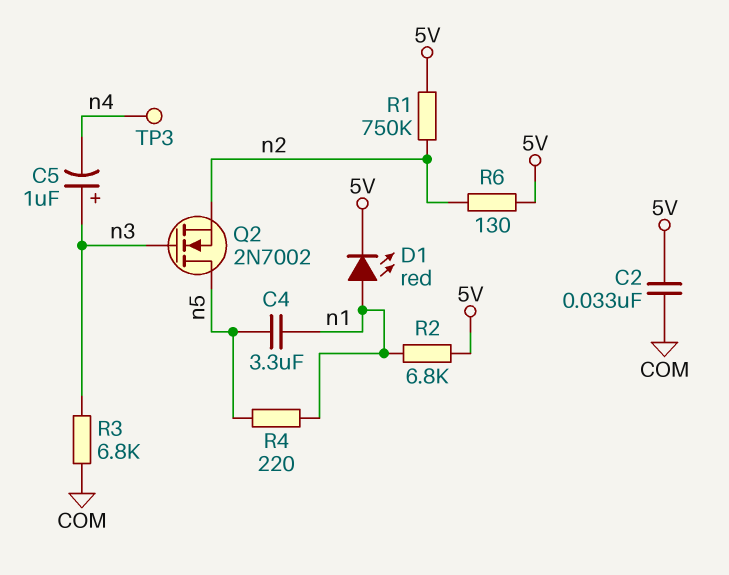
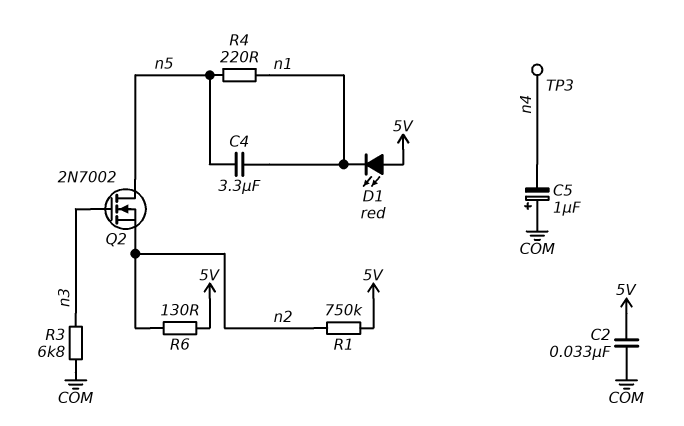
C5: 1uF (plus n3, minus n4) -> 1uF (plus COM, minus n4)
D1: LED red (A n1, K 5V) -> LED red (A 5V, K n1)
R2: 6.8k (5V, n1) -> none

